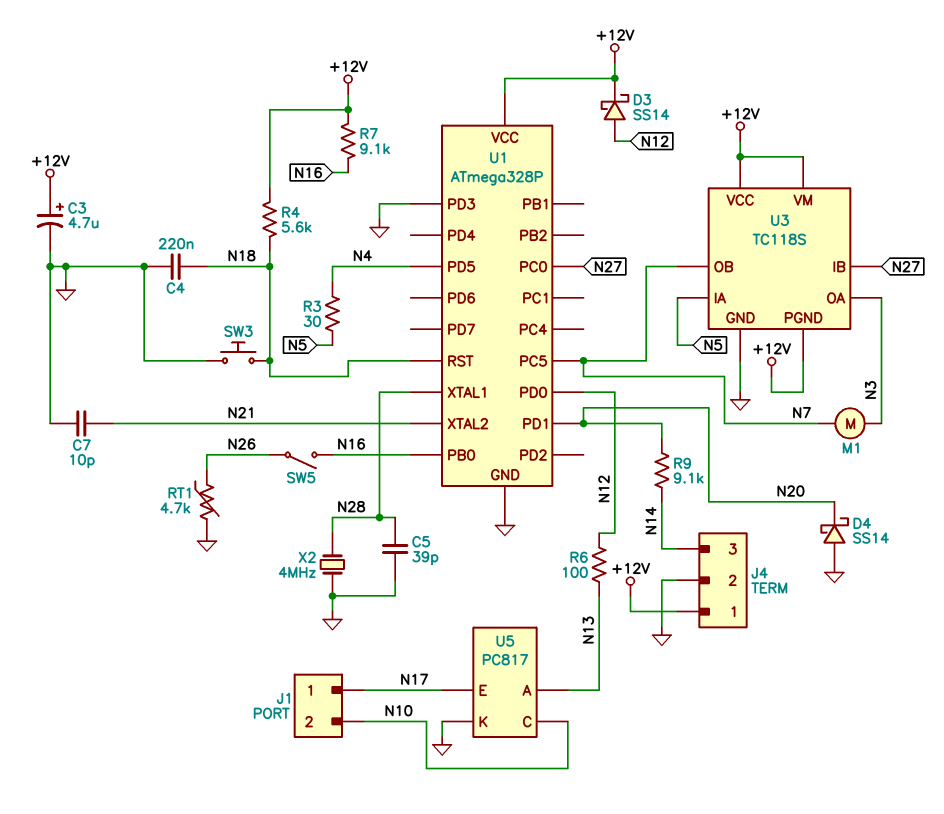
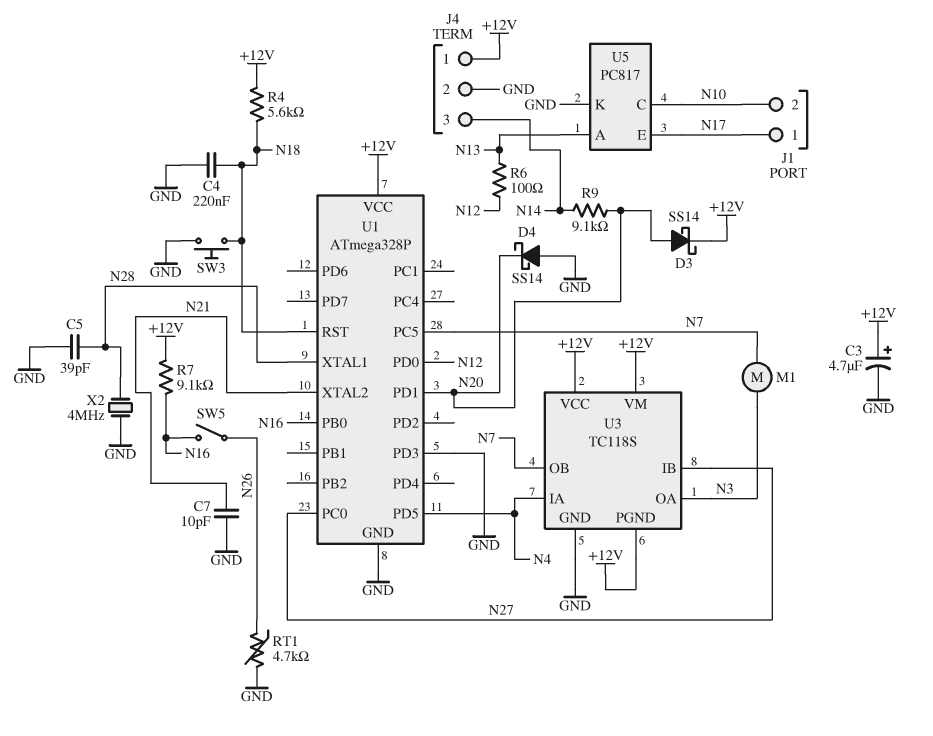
D3: schottky SS14 (A N12, K +12V) -> schottky SS14 (A N20, K +12V)
R3: 30 (N4, N5) -> none
U3 pin IA: N5 -> N4

